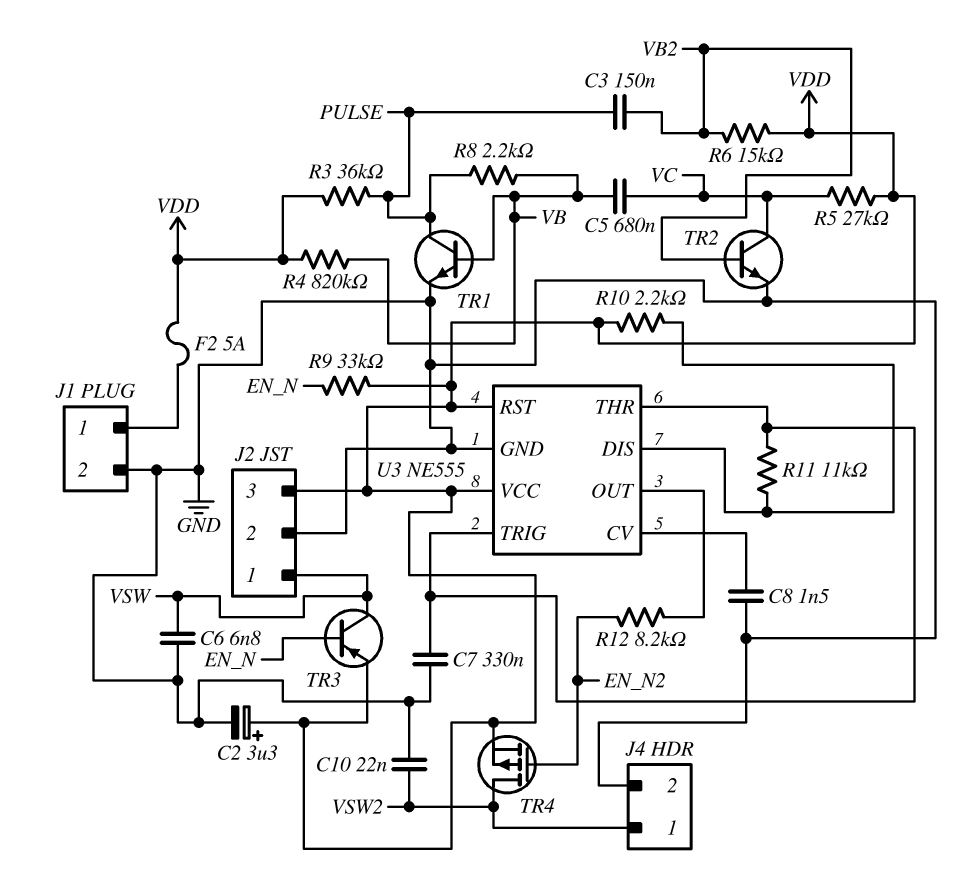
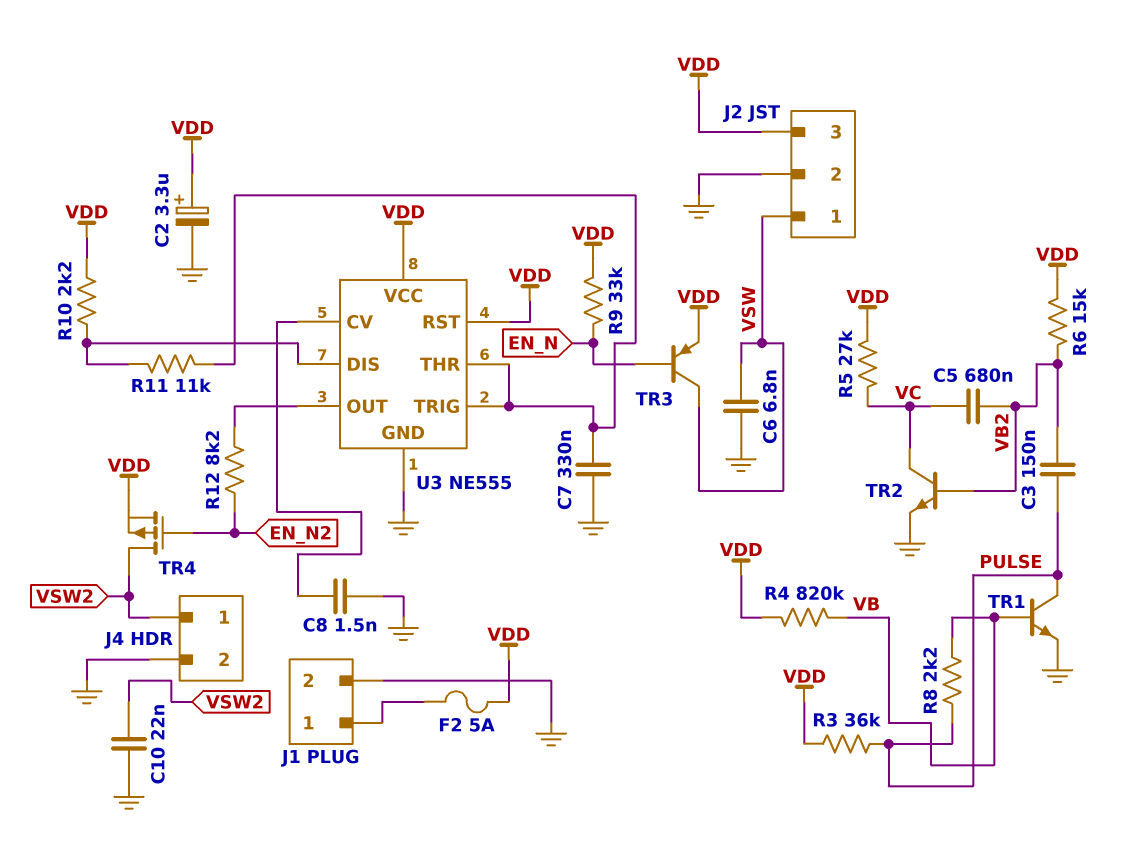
C5: 680nF (VB, VC) -> 680nF (VB2, VC)

